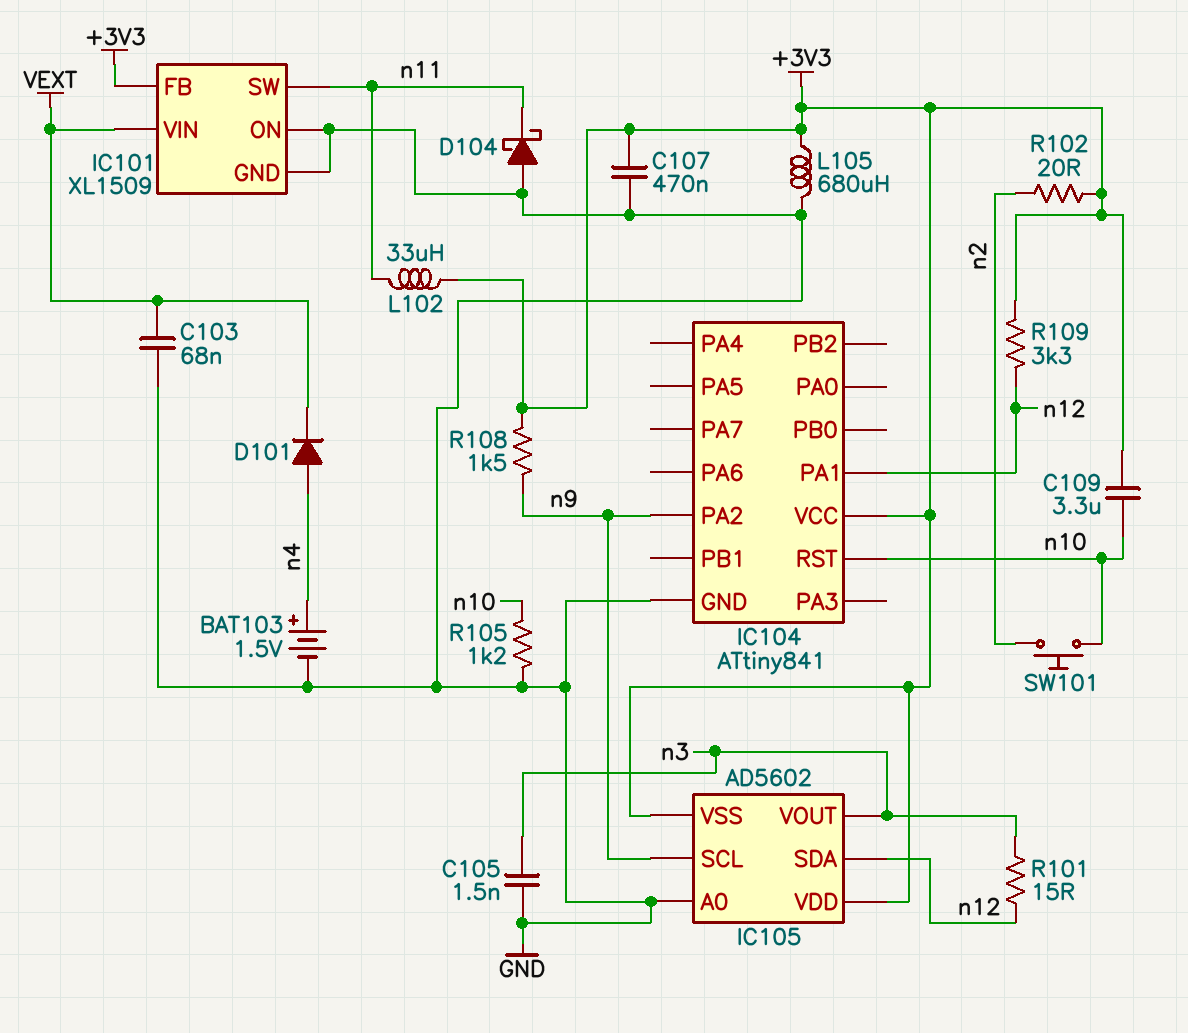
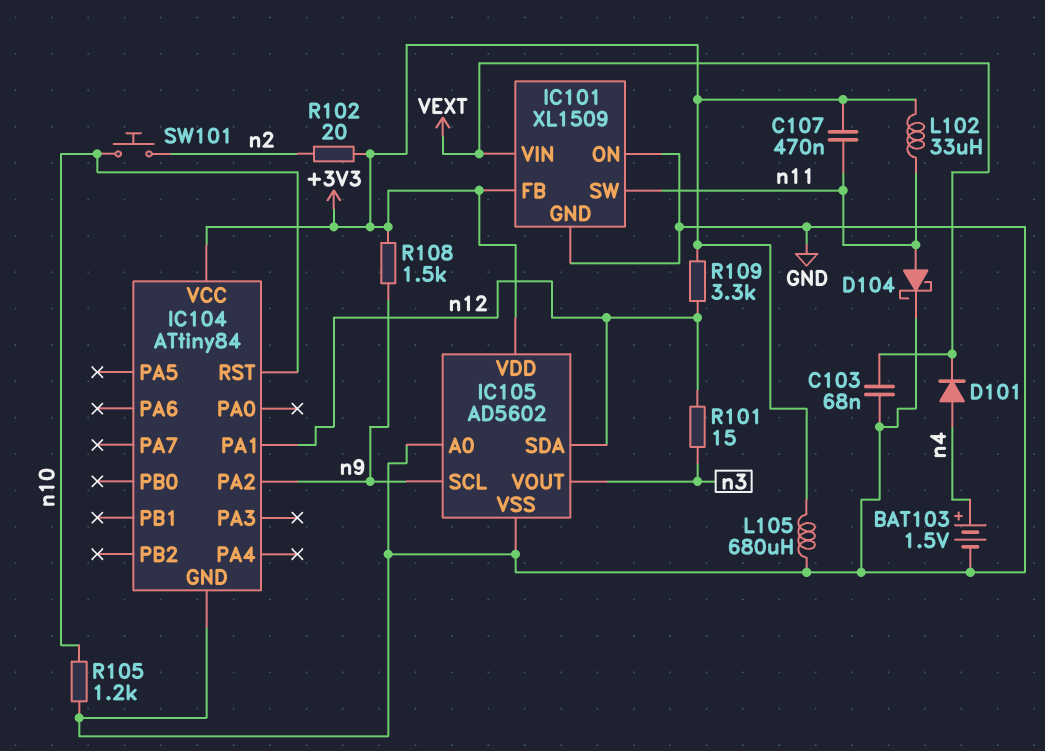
C105: 1.5nF (GND, n3) -> none
C107: 470nF (+3V3, GND) -> 470nF (+3V3, n11)
C109: 3.3uF (+3V3, n10) -> none
D104: schottky (A GND, K n11) -> schottky (A n11, K GND)
IC104: ATtiny841 -> ATtiny84
IC105 pin VSS: +3V3 -> GND

